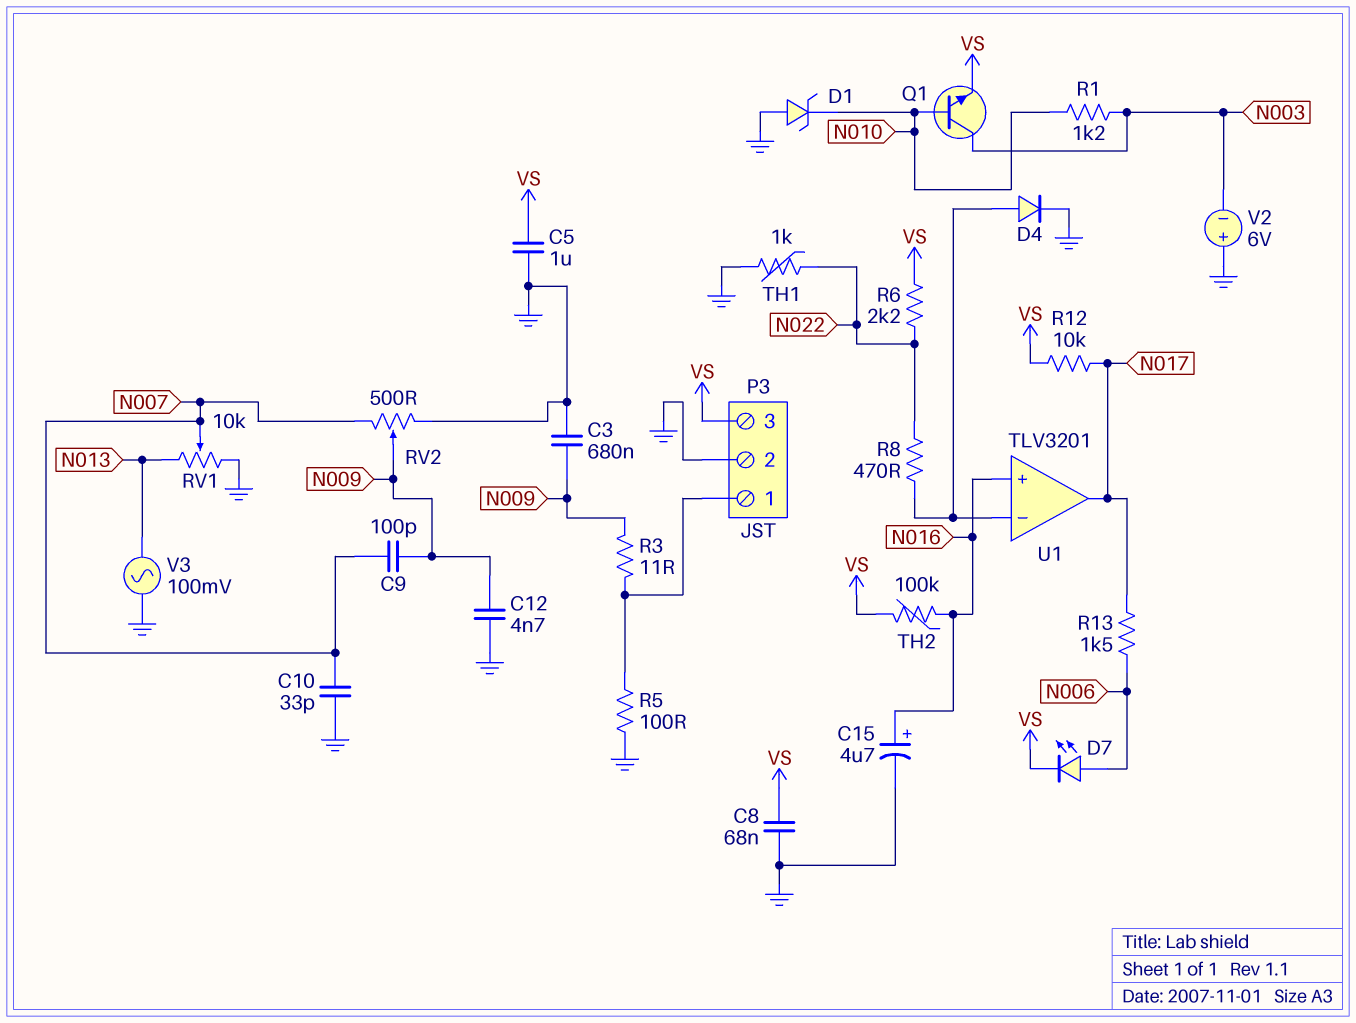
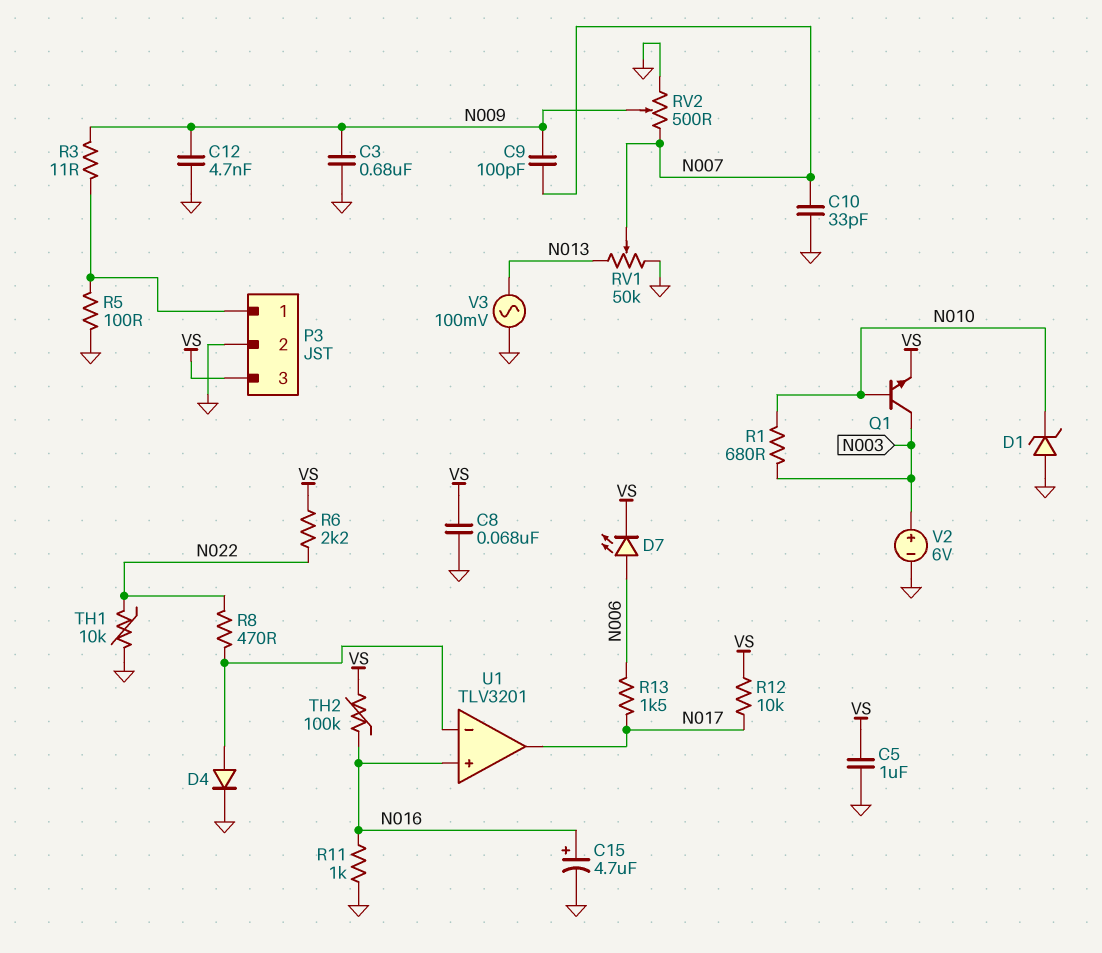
R1: 1.2k (N003, N010) -> 680 (N003, N010)
R11: none -> 1k (GND, N016)
RV1: 10k (GND, N013, wiper N007) -> 50k (GND, N013, wiper N007)
TH1: 1k (GND, N022) -> 10k (GND, N022)
V2: 6V (plus GND, minus N003) -> 6V (plus N003, minus GND)

